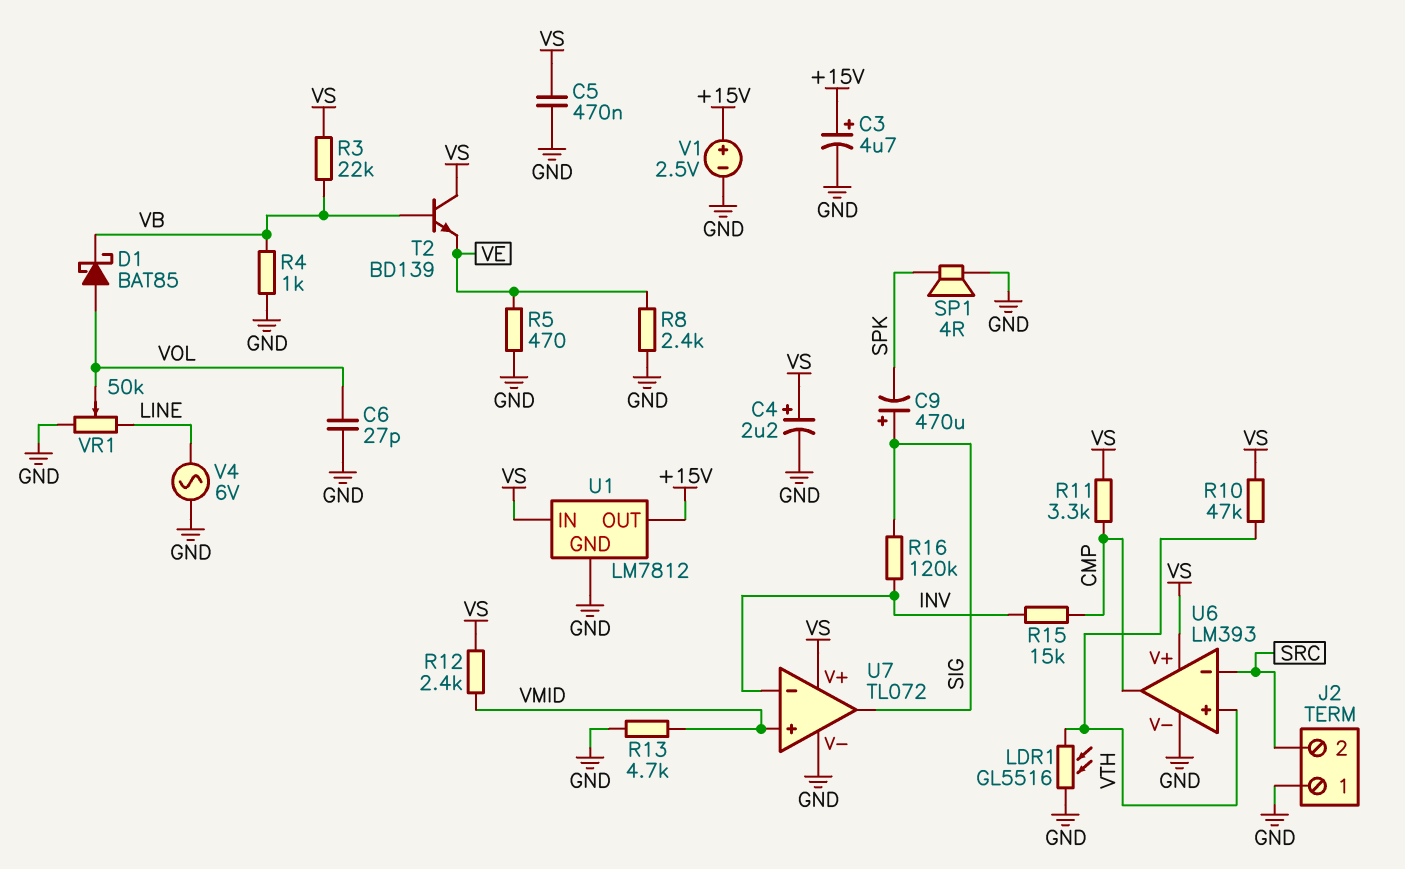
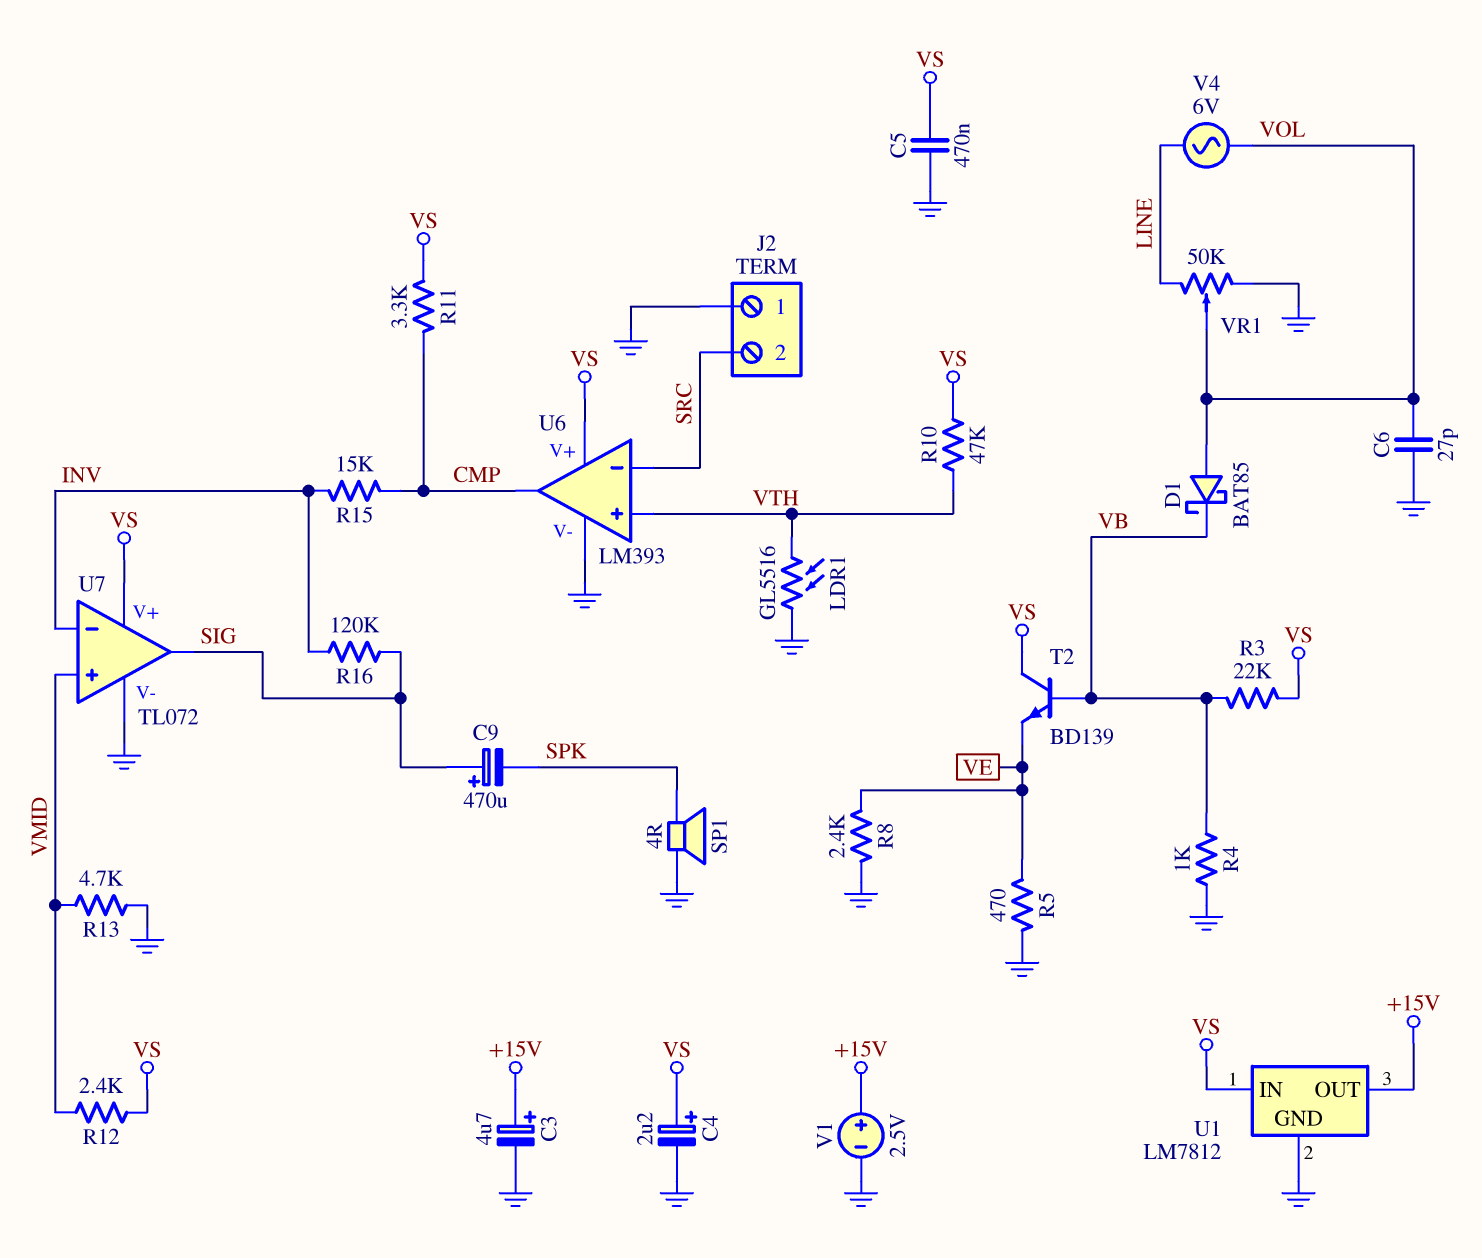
V4: AC 6V (GND, LINE) -> AC 6V (LINE, VOL)

